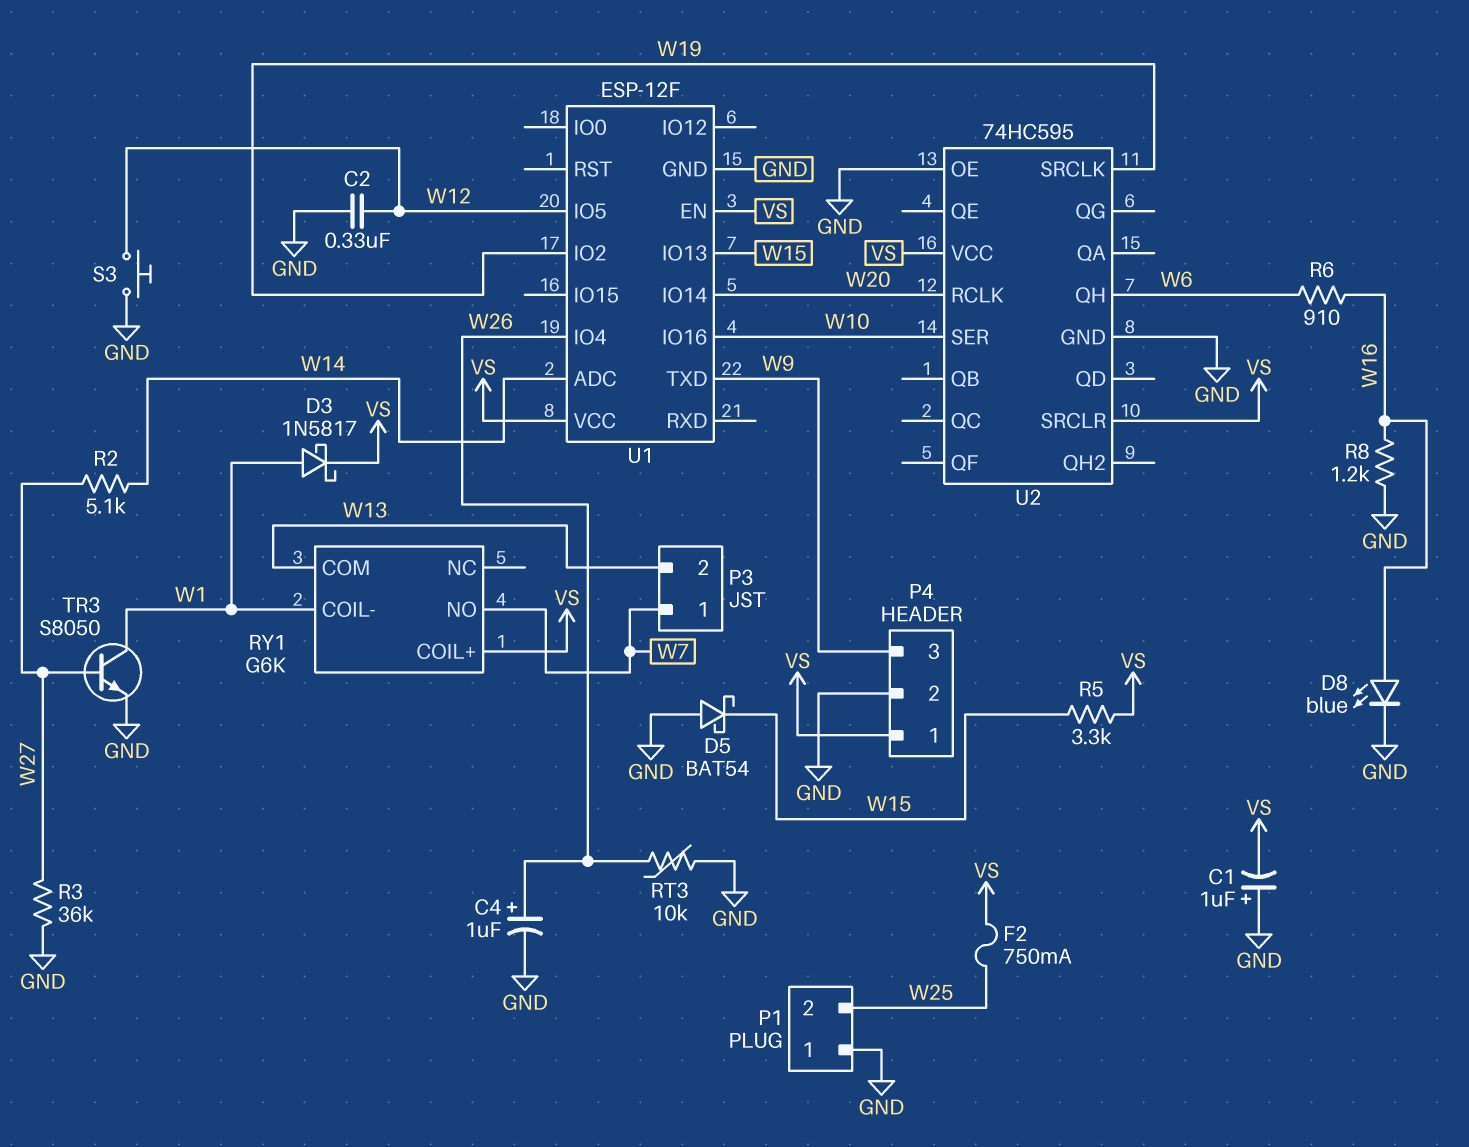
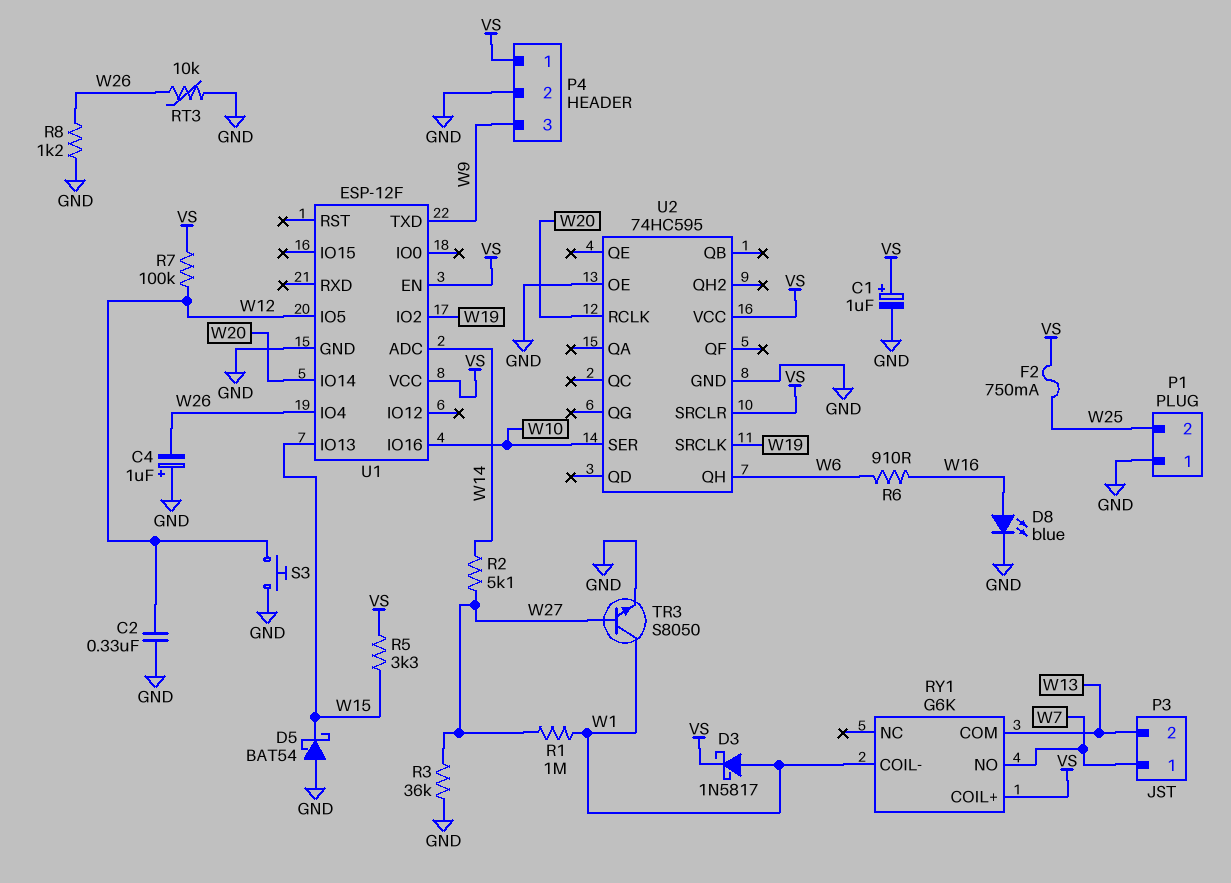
C1: 1uF (plus GND, minus VS) -> 1uF (plus VS, minus GND)
C4: 1uF (plus W26, minus GND) -> 1uF (plus GND, minus W26)
R1: none -> 1M (W1, W27)
R7: none -> 100k (VS, W12)
R8: 1.2k (GND, W16) -> 1.2k (GND, W26)

